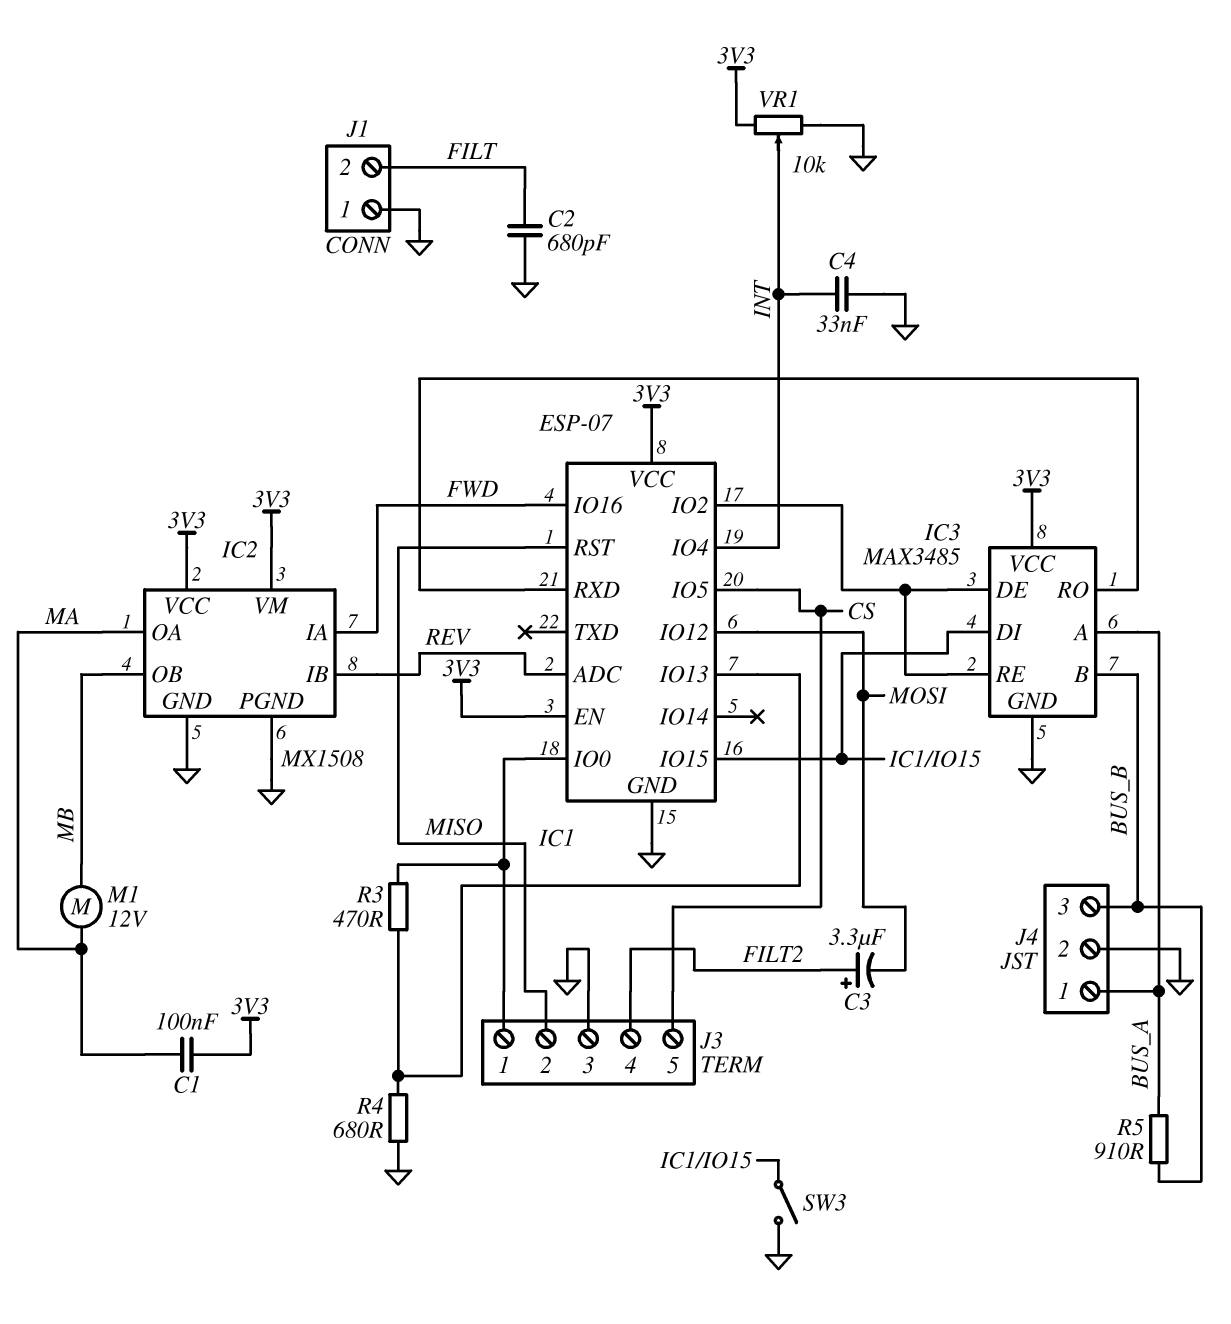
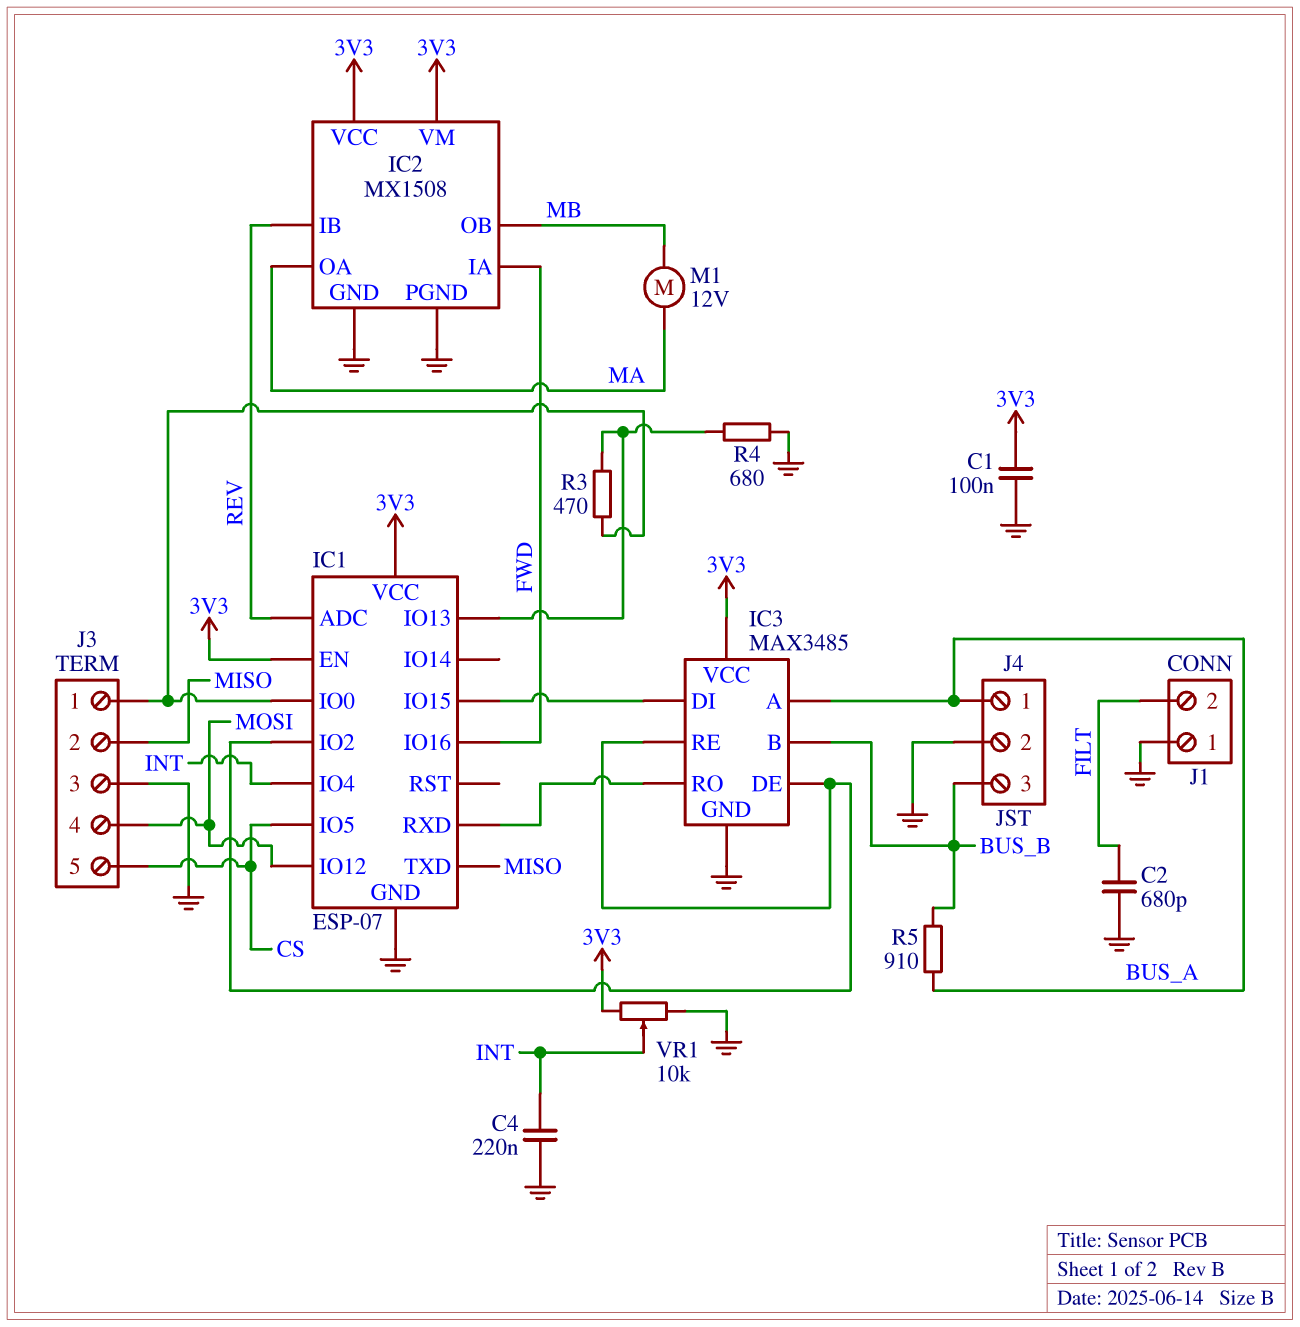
C1: 100nF (3V3, MA) -> 100nF (3V3, GND)
C3: 3.3uF (plus FILT2, minus MOSI) -> none
C4: 33nF (GND, INT) -> 220nF (GND, INT)
IC1 pin RST: MISO -> none
IC1 pin TXD: none -> MISO
J3 pin 4: FILT2 -> MOSI
SW3: switch (GND, IC1/IO15) -> none

